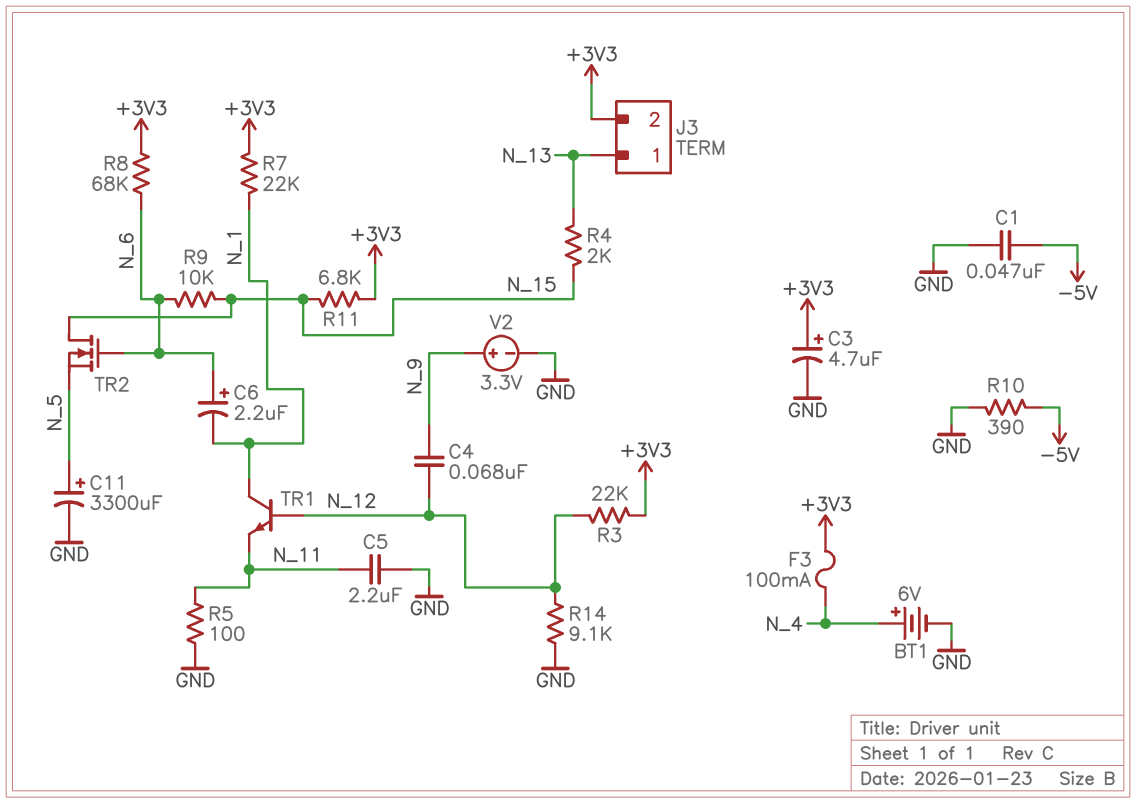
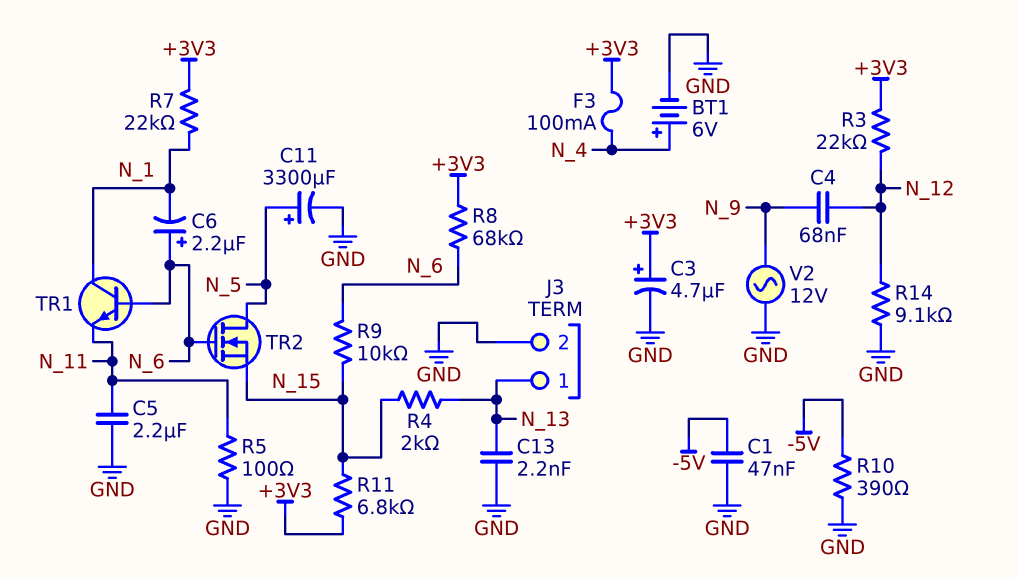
C13: none -> 2.2nF (GND, N_13)
J3 pin 2: +3V3 -> GND
TR1: NPN (B N_12, C N_1, E N_11) -> NPN (B N_6, C N_1, E N_11)
TR2: NMOS (G N_6, D N_15, S N_5) -> NMOS (G N_6, D N_5, S N_15)
V2: 3.3V (plus N_9, minus GND) -> AC 12V (GND, N_9)

